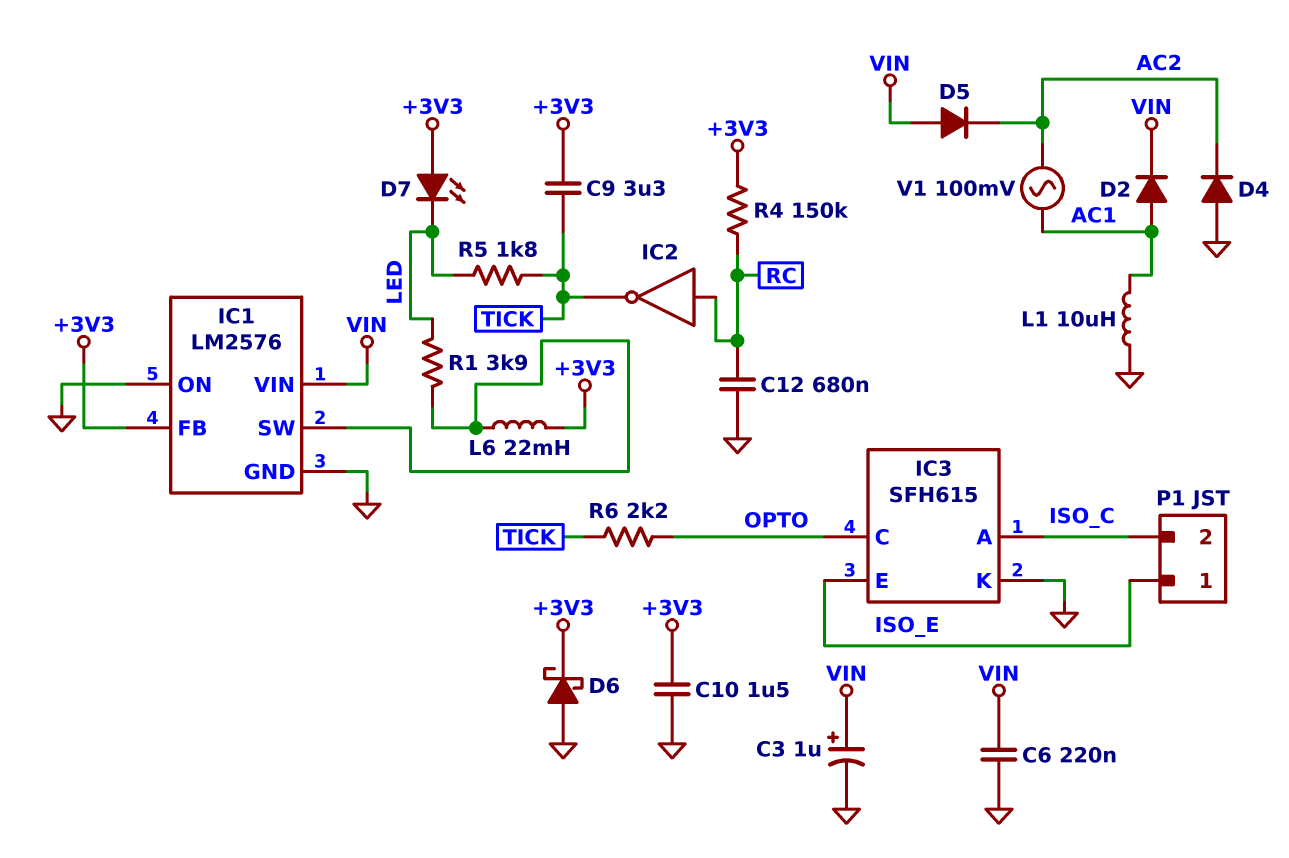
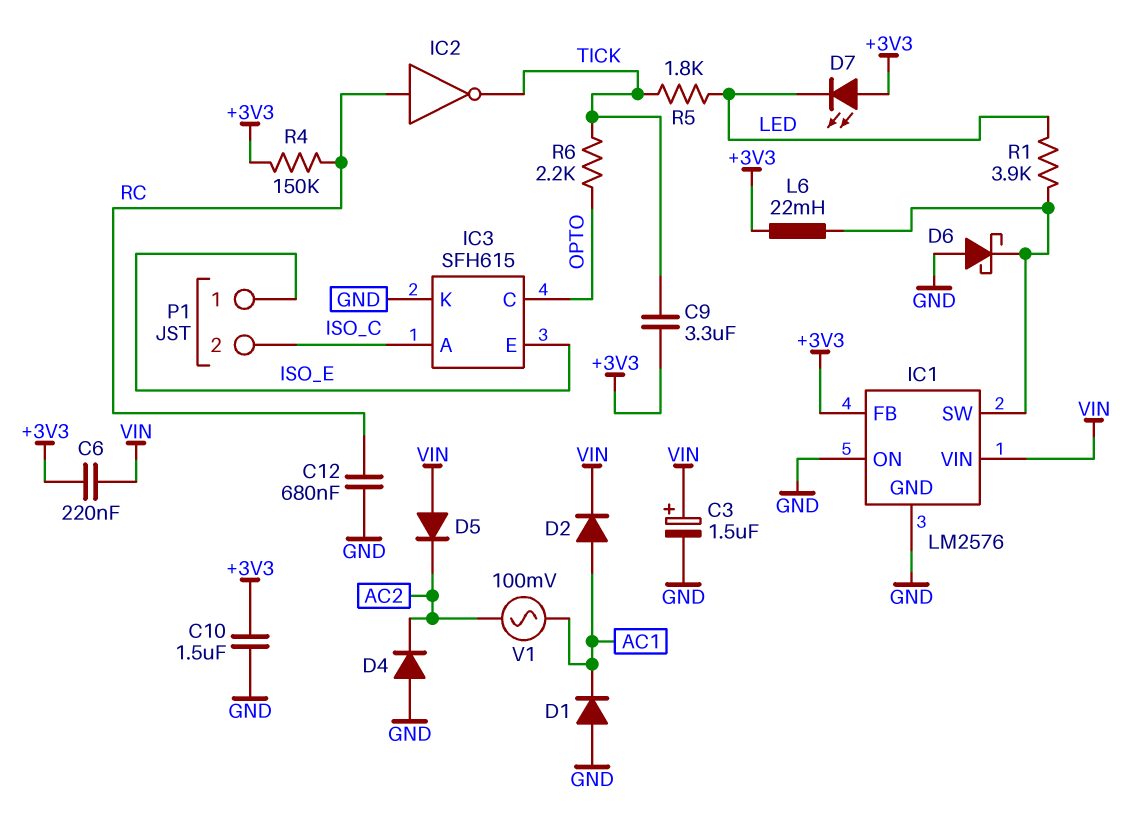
C3: 1uF (plus VIN, minus GND) -> 1.5uF (plus VIN, minus GND)
C6: 220nF (GND, VIN) -> 220nF (+3V3, VIN)
D1: none -> diode (A GND, K AC1)
D6: schottky (A GND, K +3V3) -> schottky (A GND, K IC1/SW)
L1: 10uH (AC1, GND) -> none

